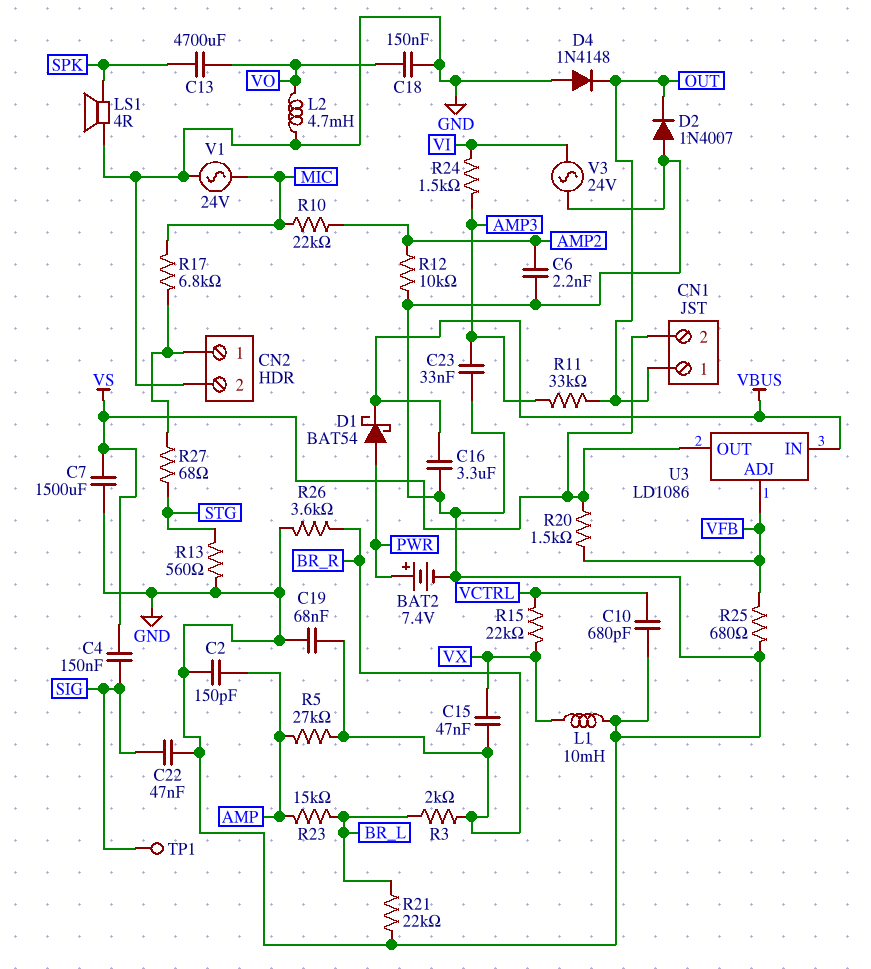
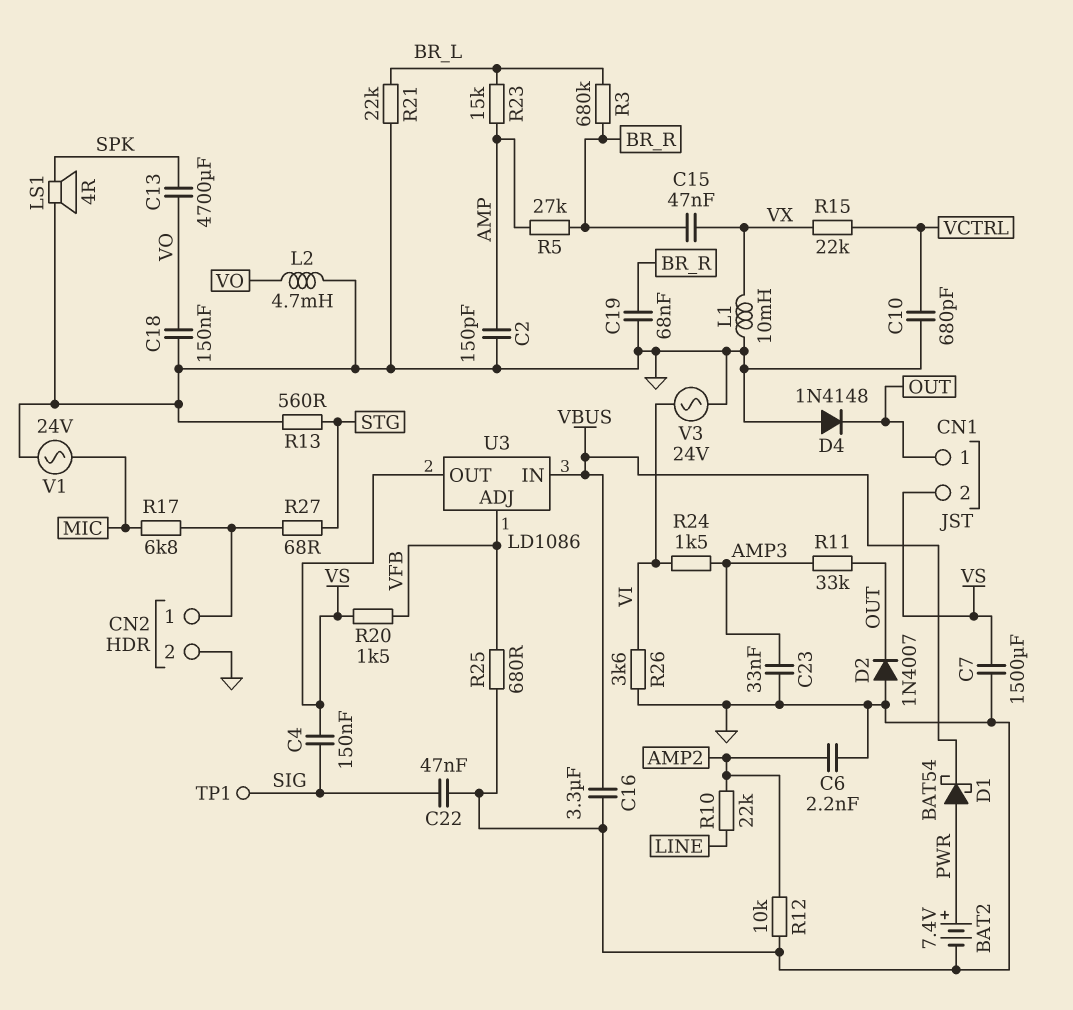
R3: 2k (BR_L, BR_R) -> 680k (BR_L, BR_R)
R10: 22k (AMP2, MIC) -> 22k (AMP2, LINE)
R26: 3.6k (BR_R, GND) -> 3.6k (GND, VI)

